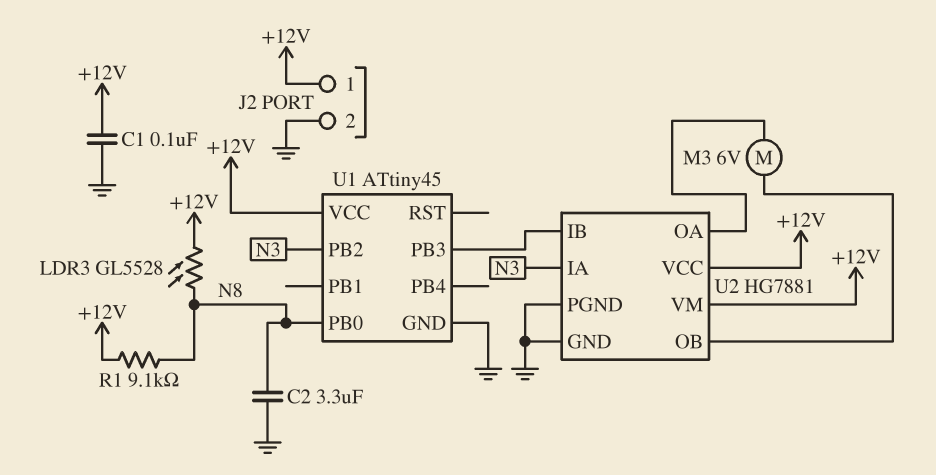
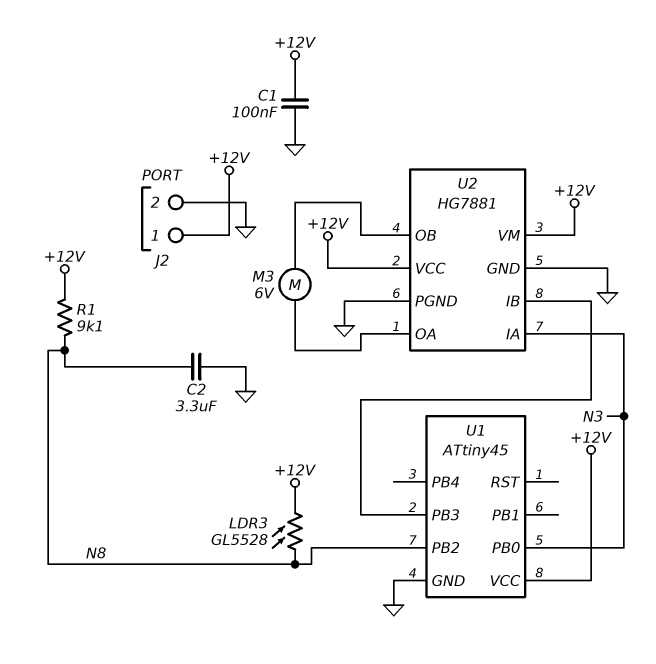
U1 pin PB0: N8 -> N3
U1 pin PB2: N3 -> N8

